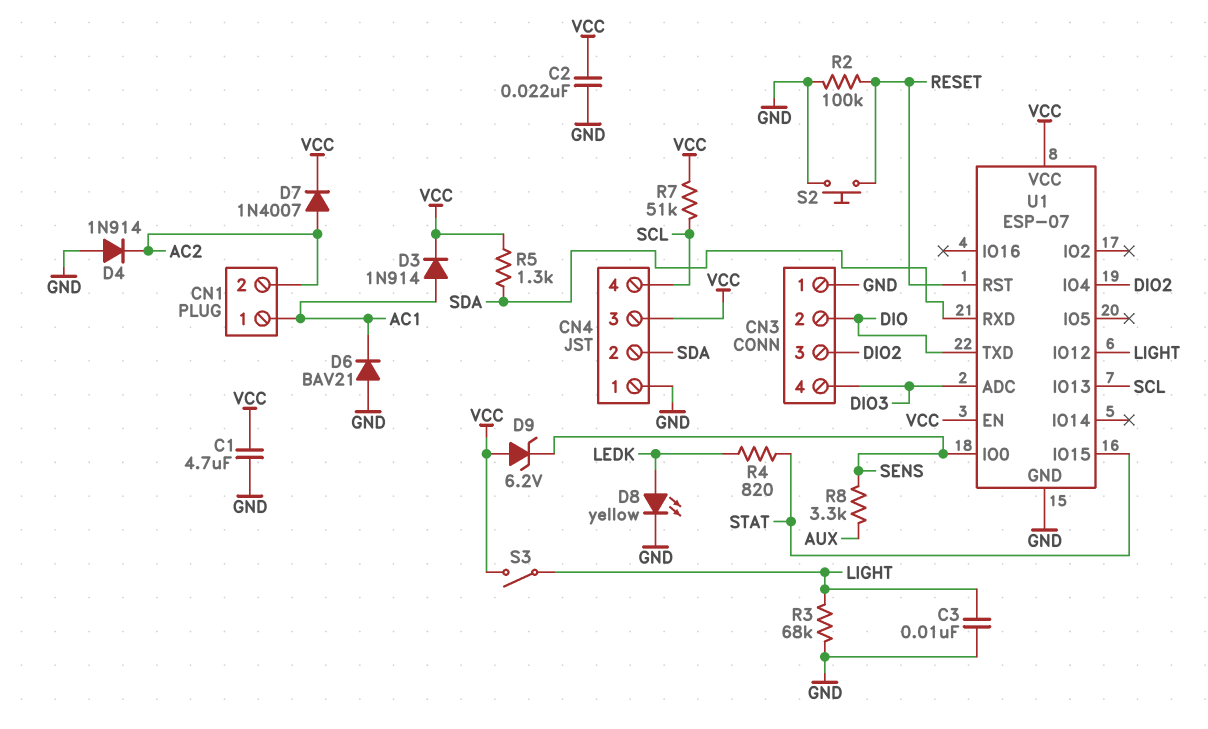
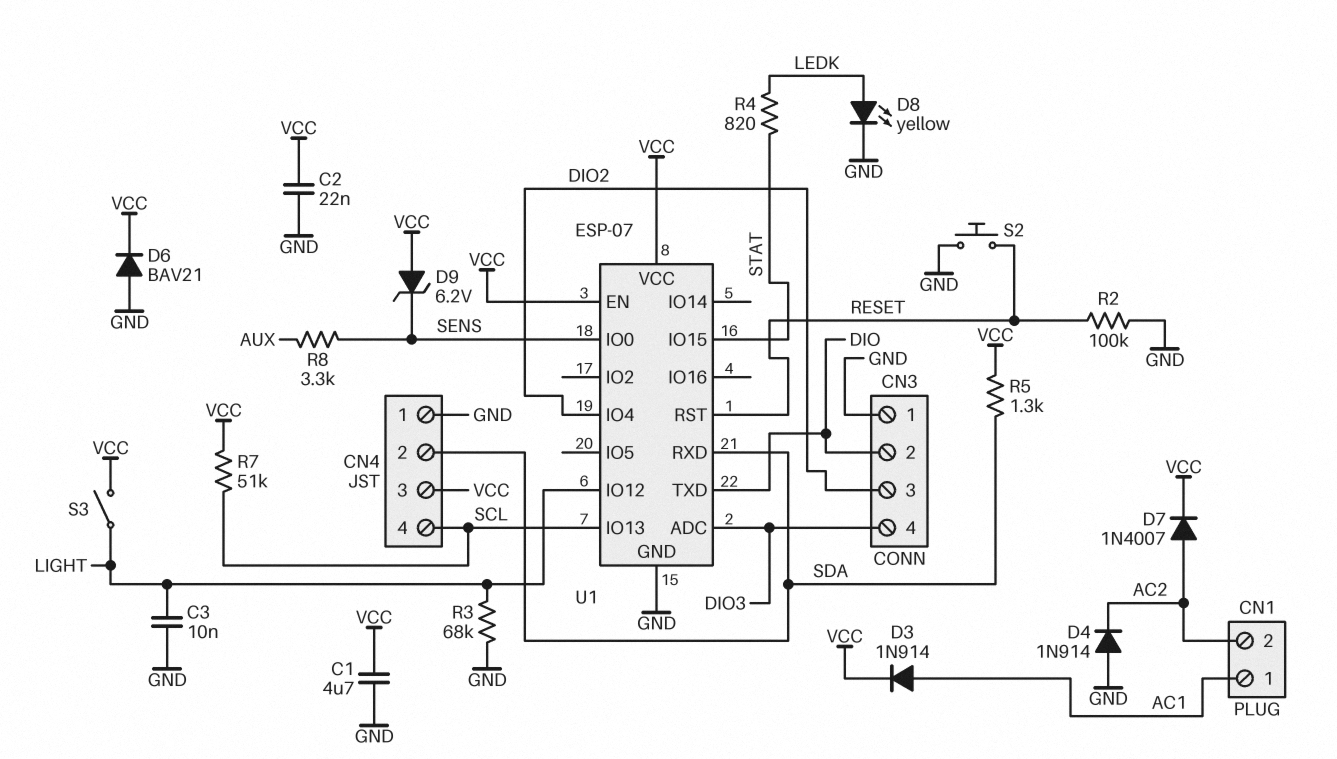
D6: diode BAV21 (A GND, K AC1) -> diode BAV21 (A GND, K VCC)

